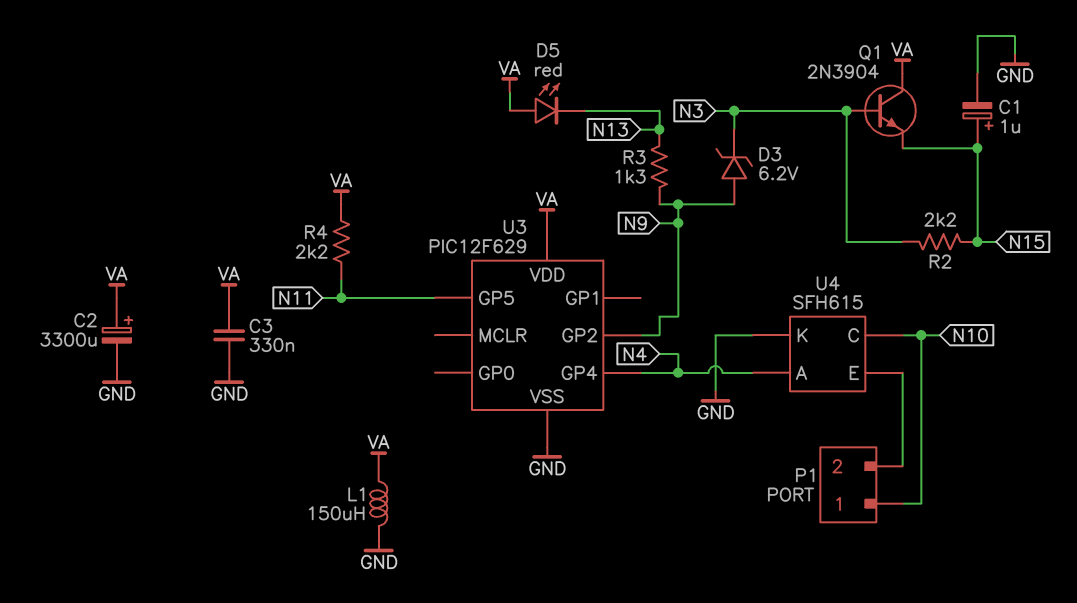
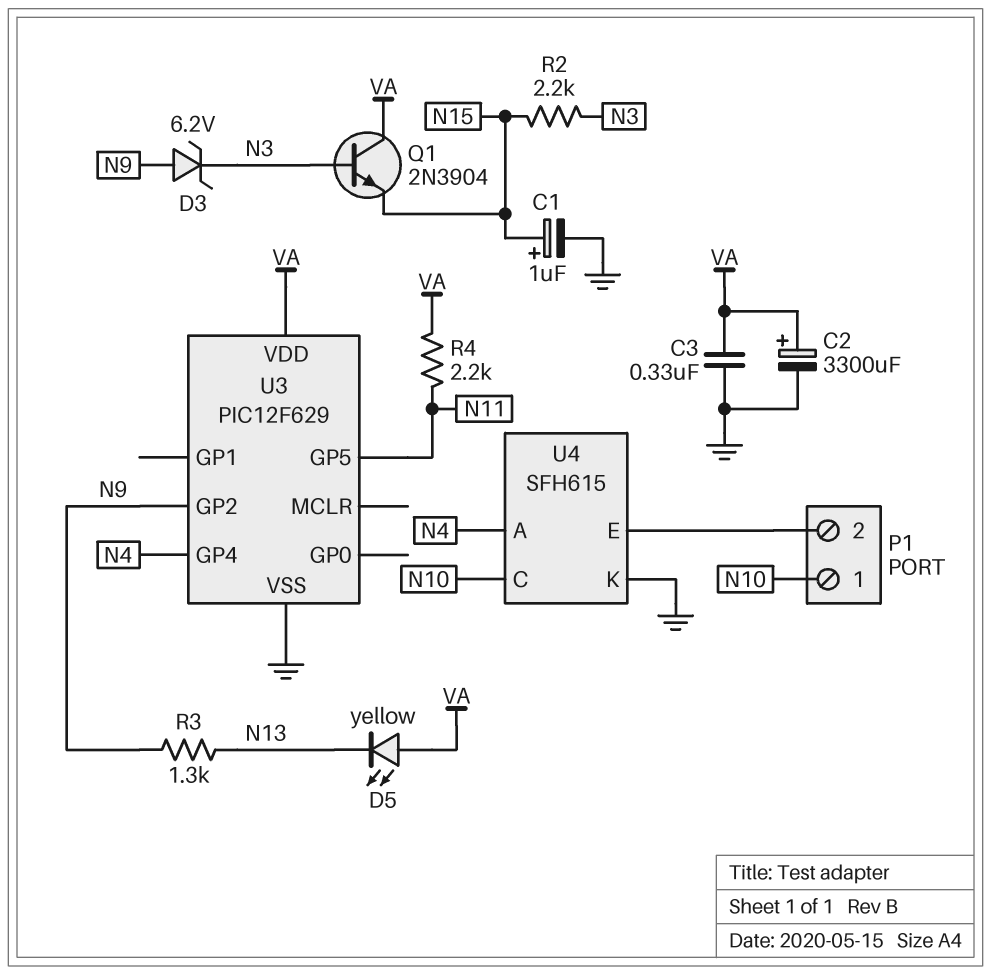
D5: LED red (A VA, K N13) -> LED yellow (A VA, K N13)
L1: 150uH (GND, VA) -> none

